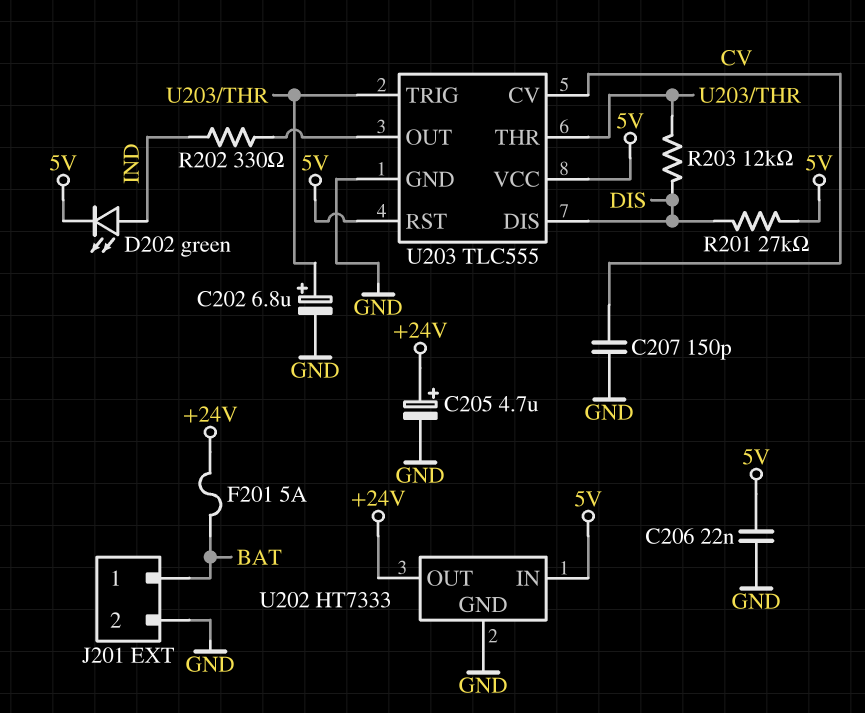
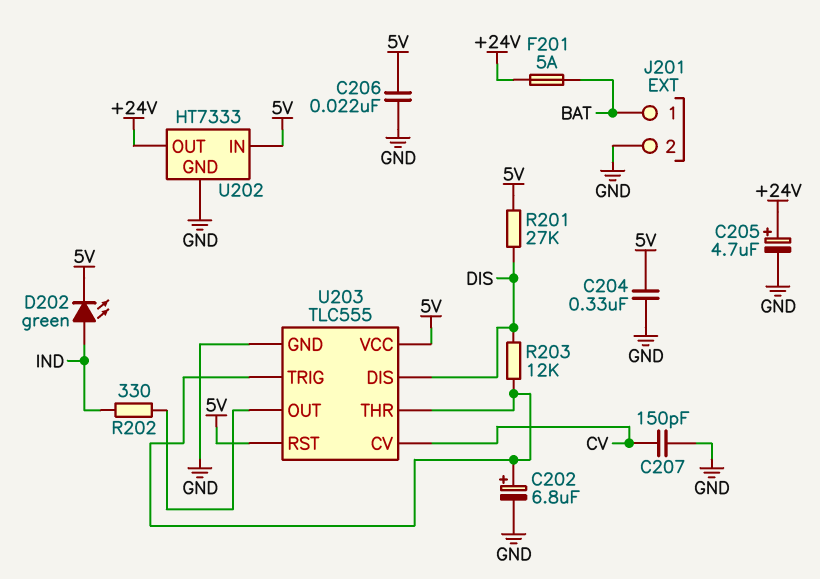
C204: none -> 330nF (5V, GND)

